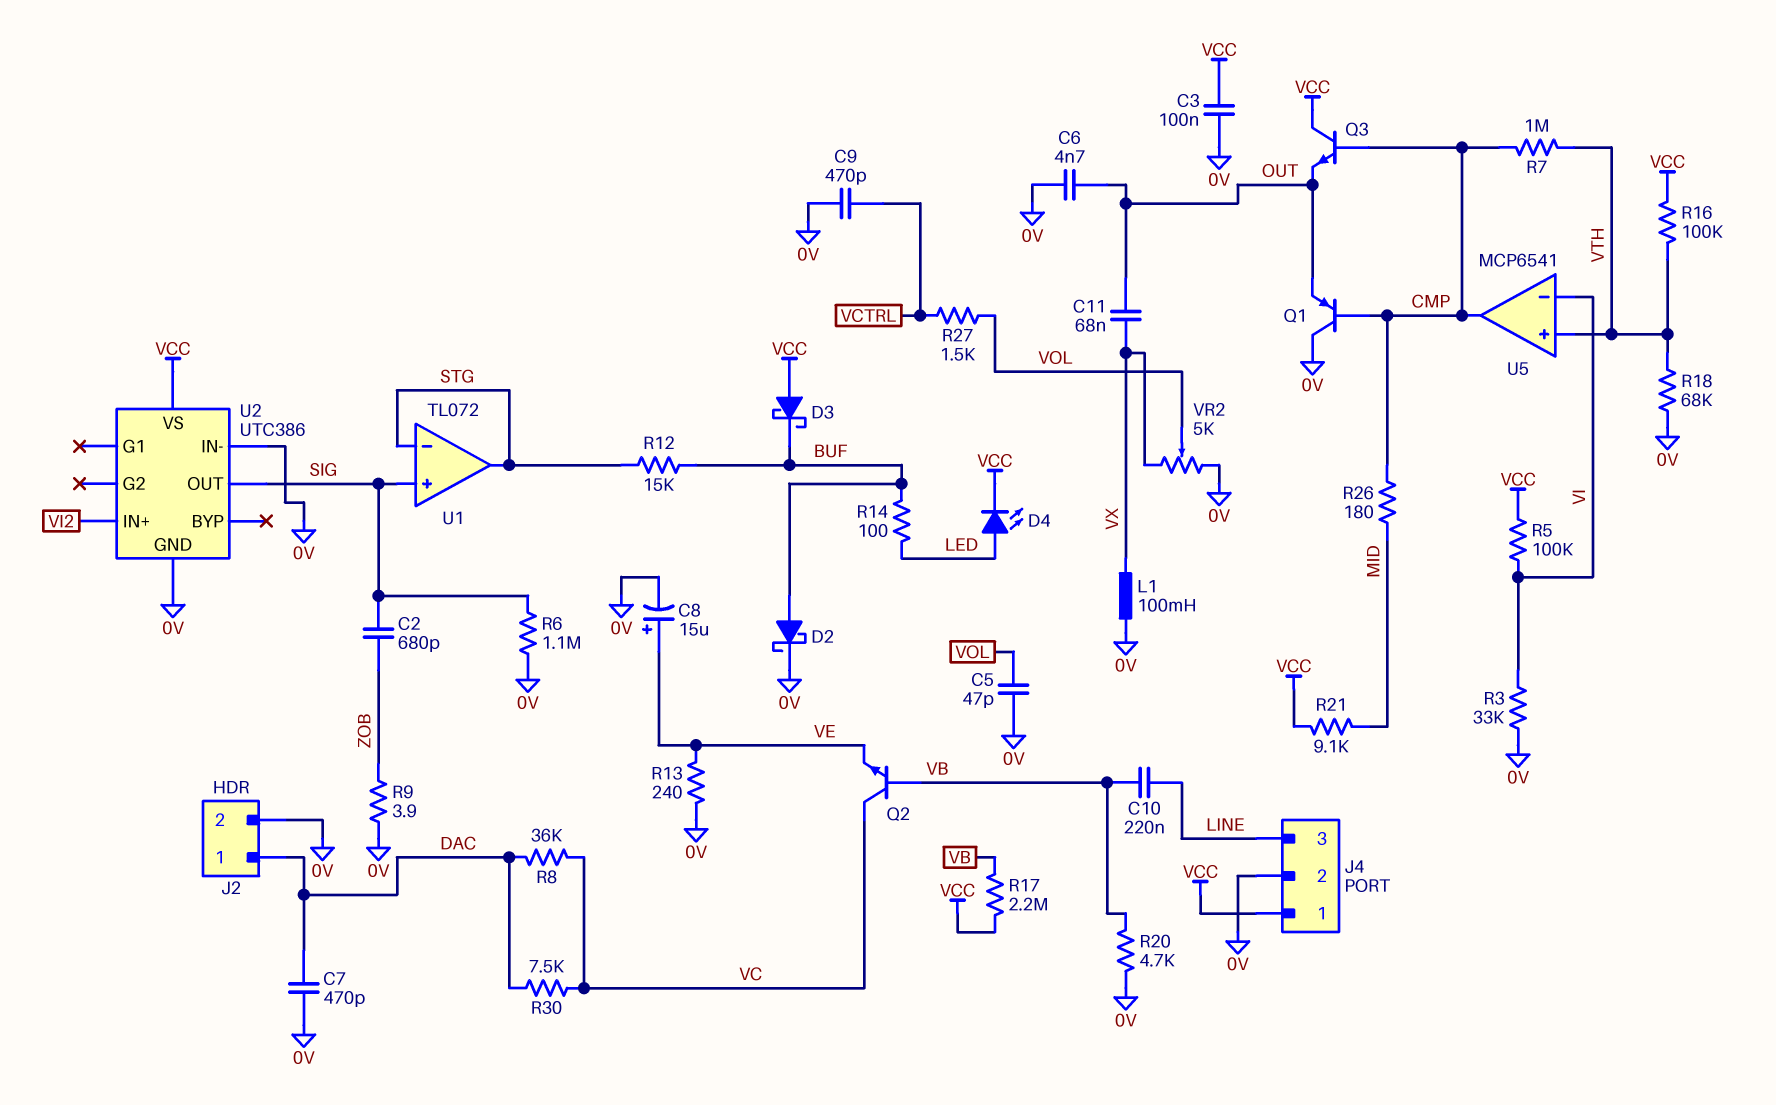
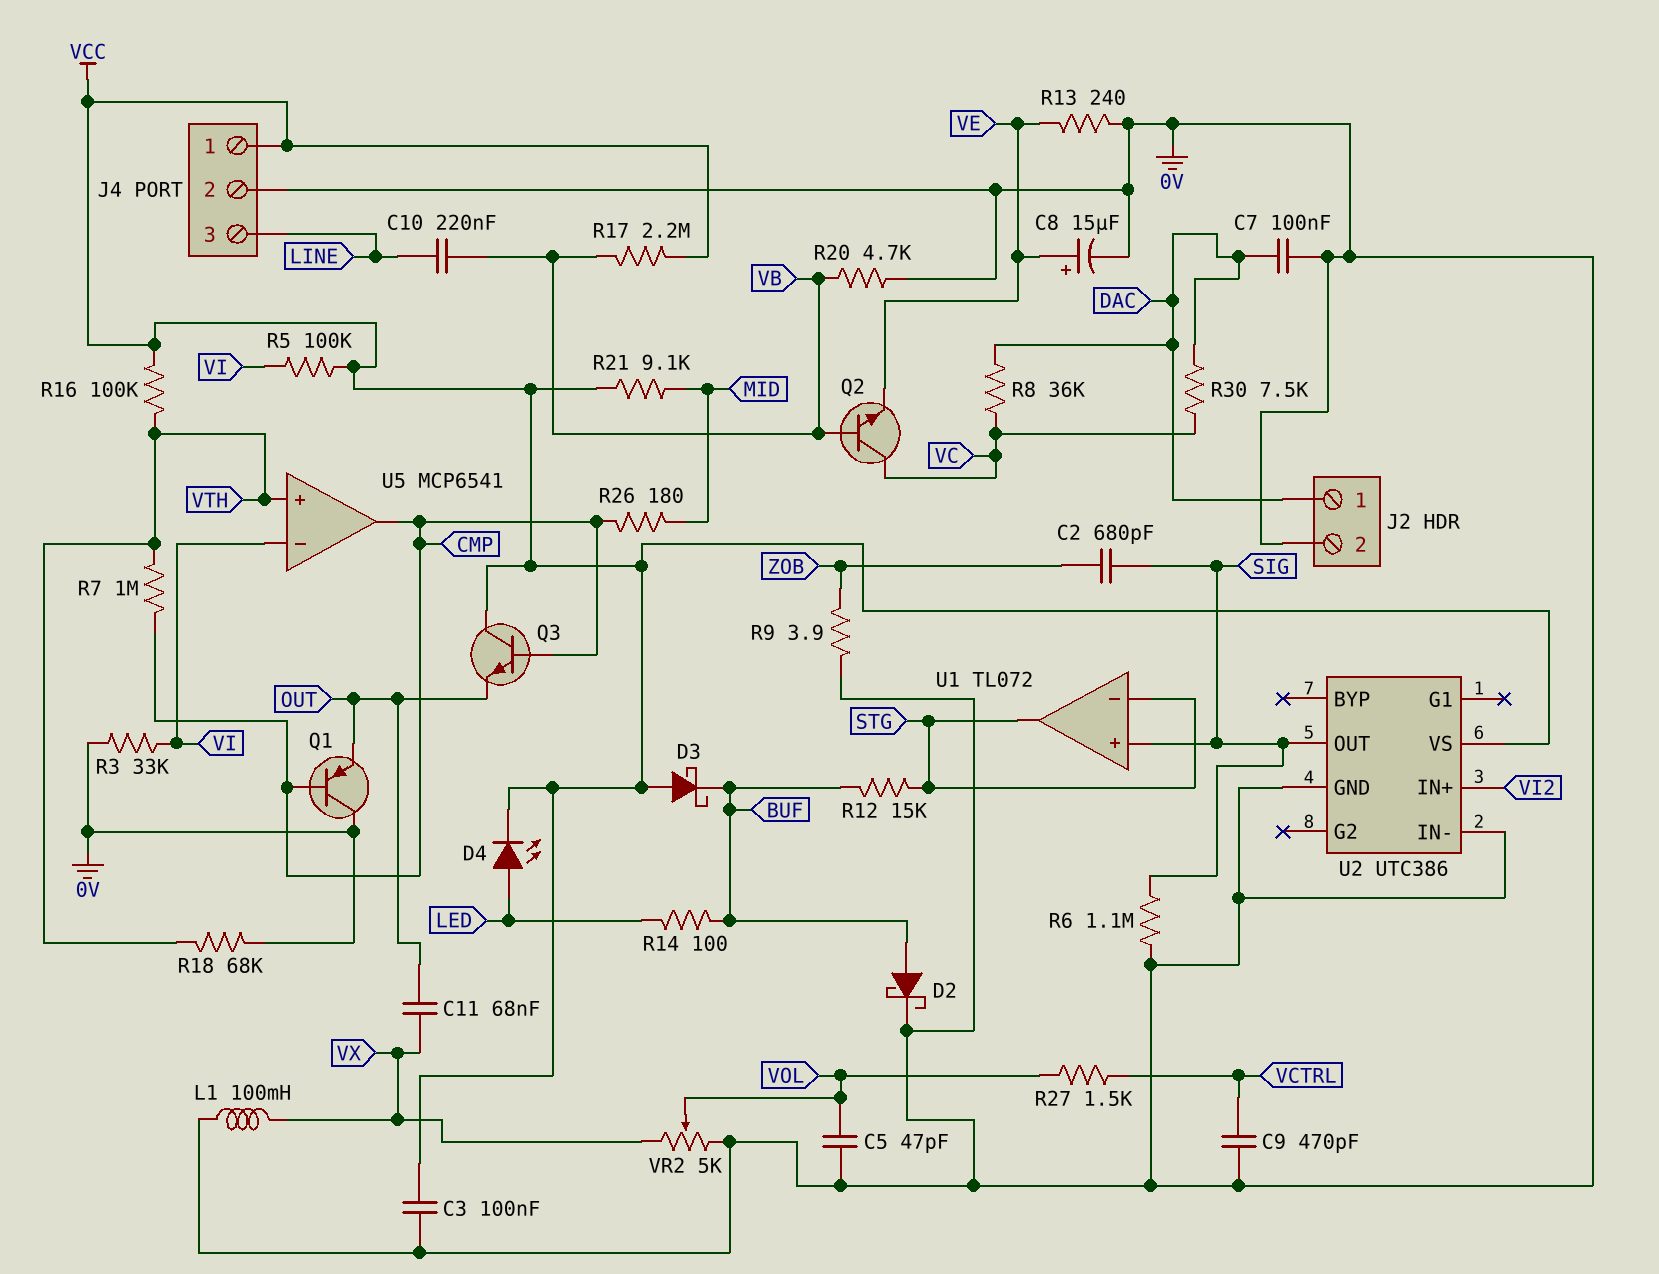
C6: 4.7nF (0V, OUT) -> none
C7: 470pF (0V, DAC) -> 100nF (0V, DAC)

